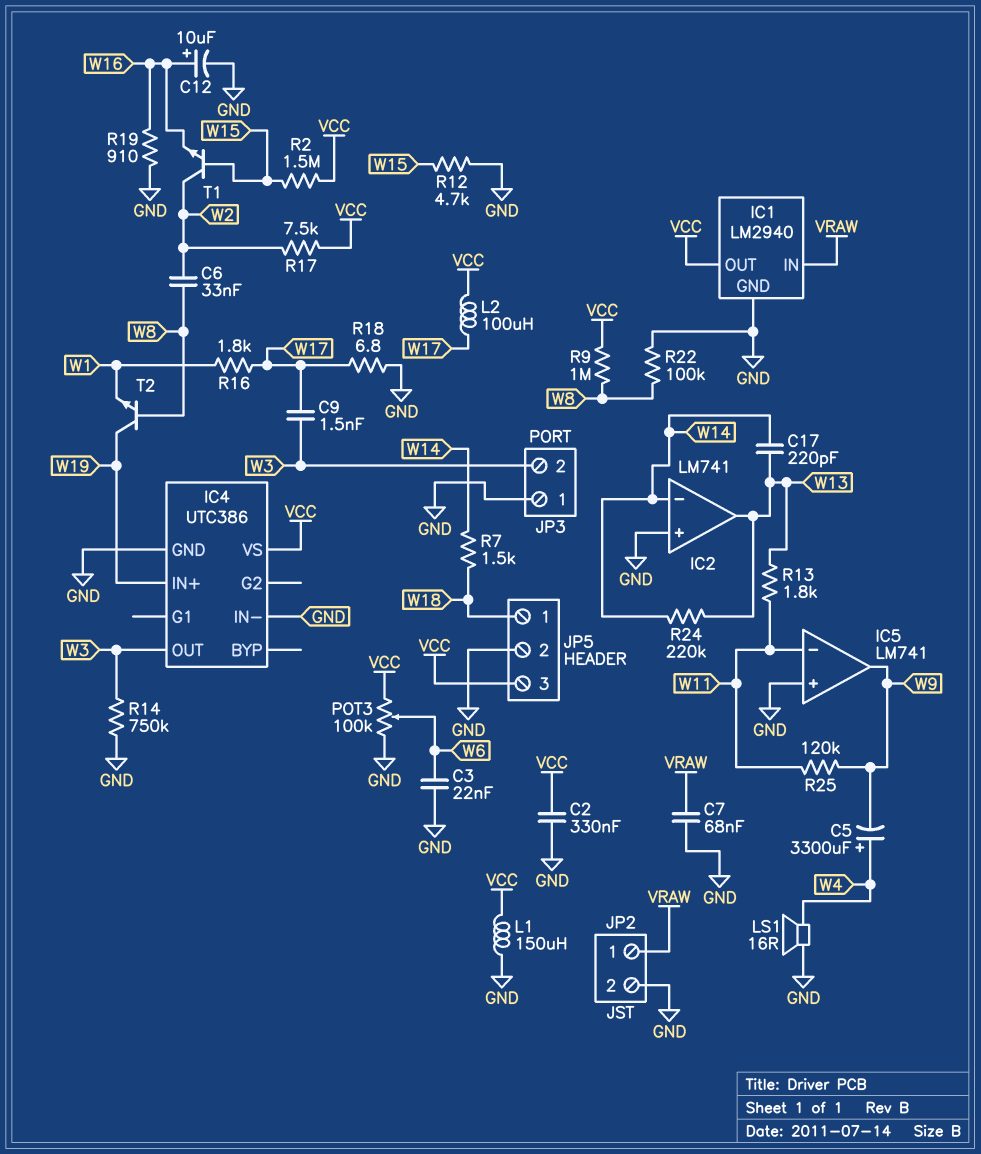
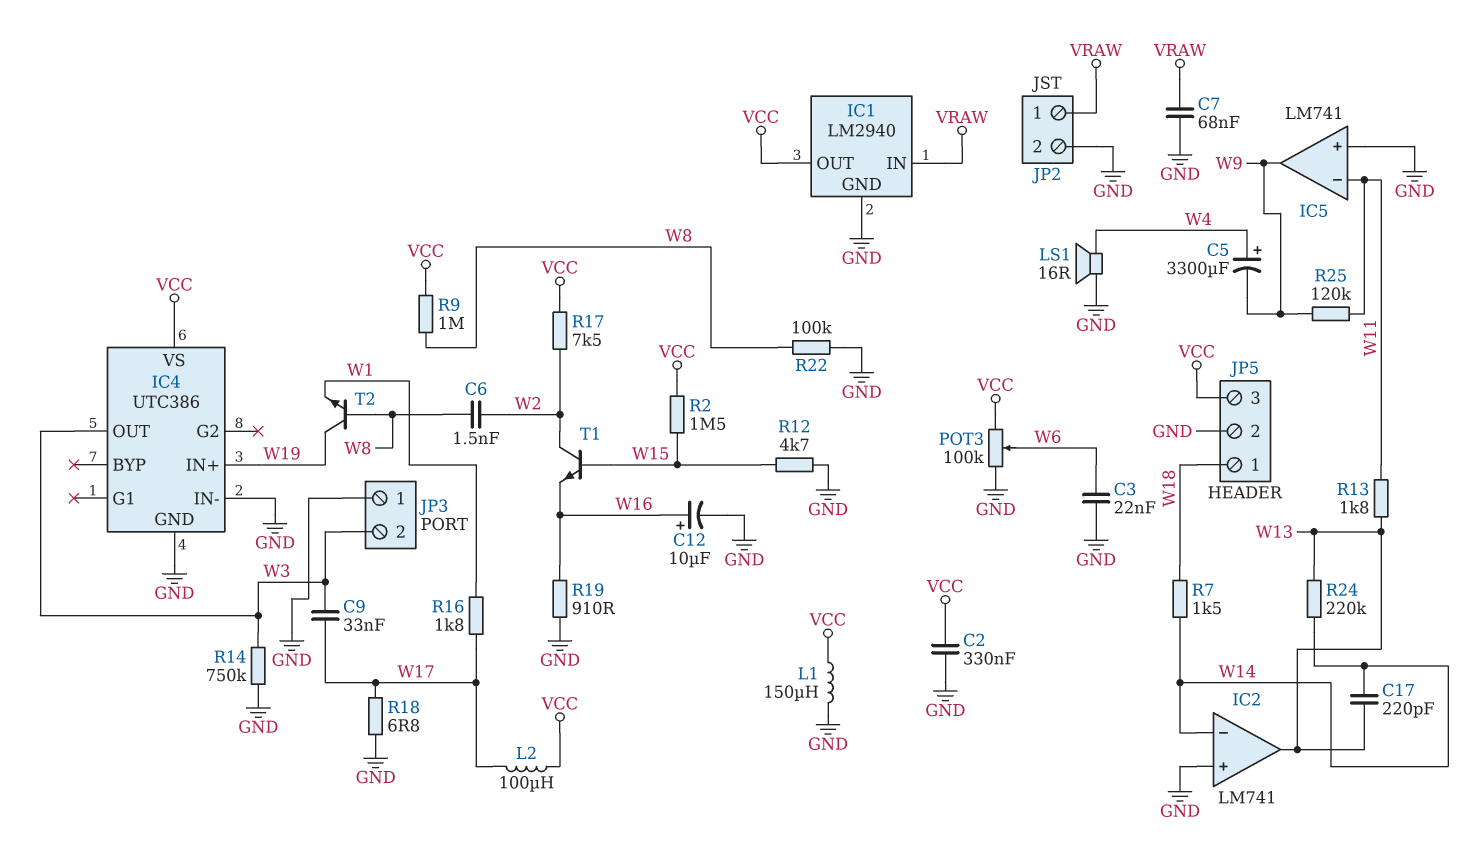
C6: 33nF (W2, W8) -> 1.5nF (W2, W8)
C9: 1.5nF (W3, W17) -> 33nF (W3, W17)

